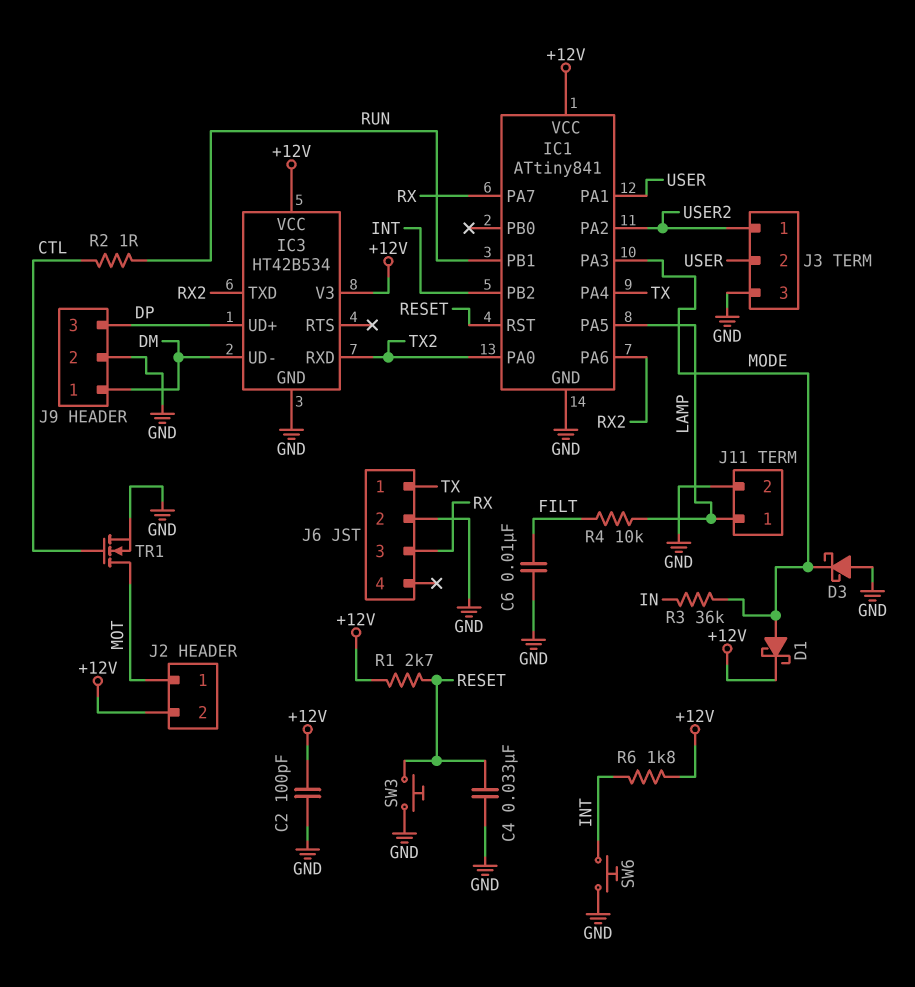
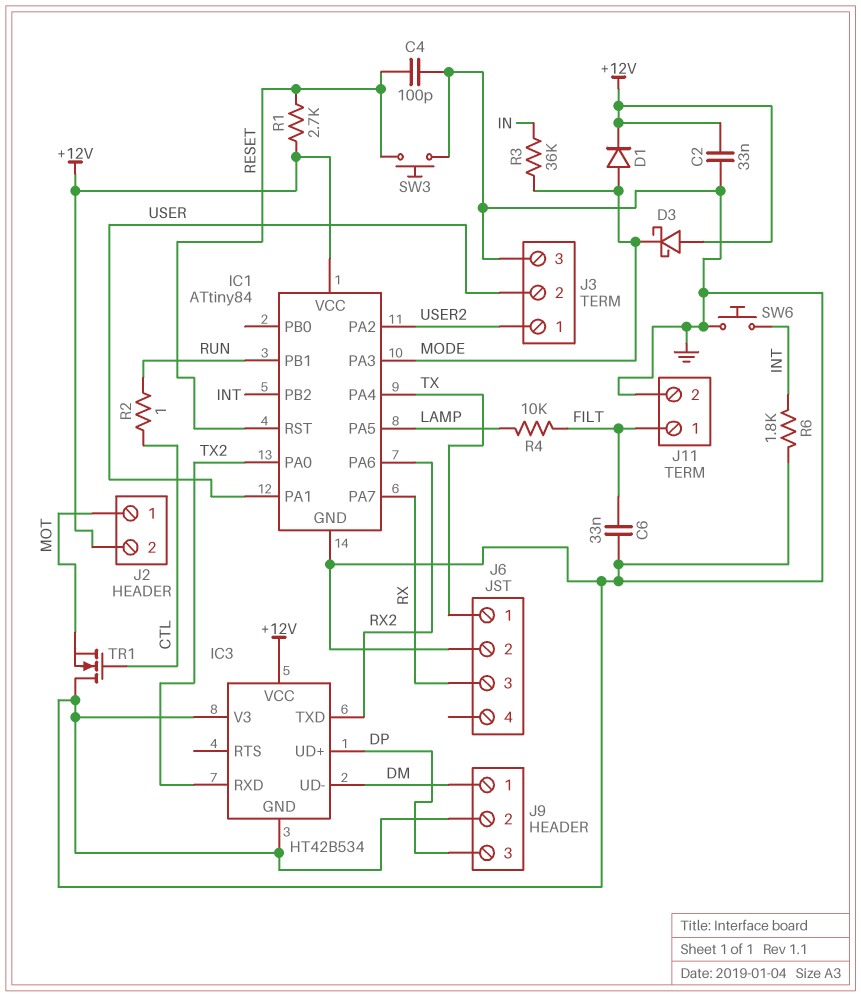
C2: 100pF (+12V, GND) -> 33nF (+12V, GND)
C4: 33nF (GND, RESET) -> 100pF (GND, RESET)
C6: 10nF (FILT, GND) -> 33nF (FILT, GND)
D1: schottky (A MODE, K +12V) -> diode (A MODE, K +12V)
D3: schottky (A GND, K MODE) -> schottky (A +12V, K MODE)
IC1: ATtiny841 -> ATtiny84
IC3 pin V3: +12V -> GND
J11 pin 1: LAMP -> FILT
R6: 1.8k (+12V, INT) -> 1.8k (GND, INT)
TR1: NMOS (G CTL, D MOT, S GND) -> NMOS (G CTL, D GND, S MOT)

